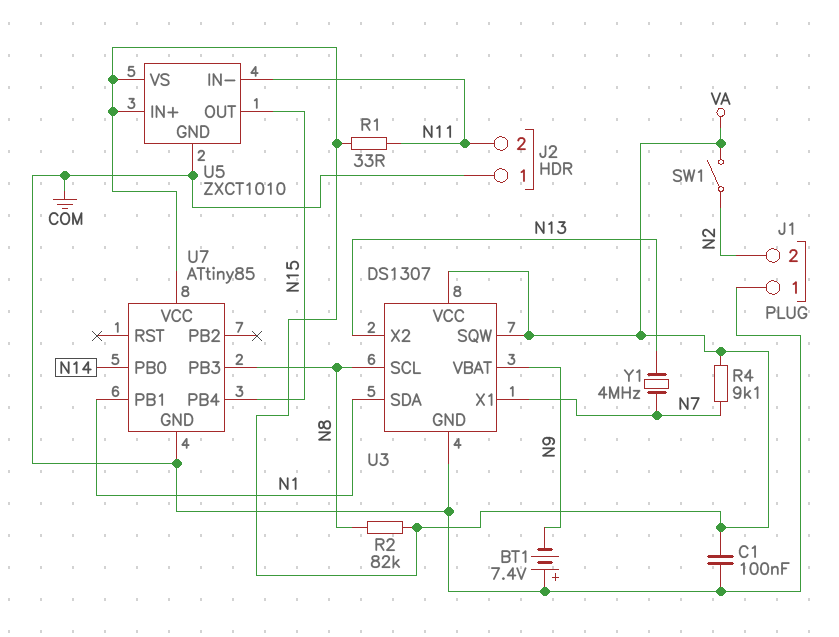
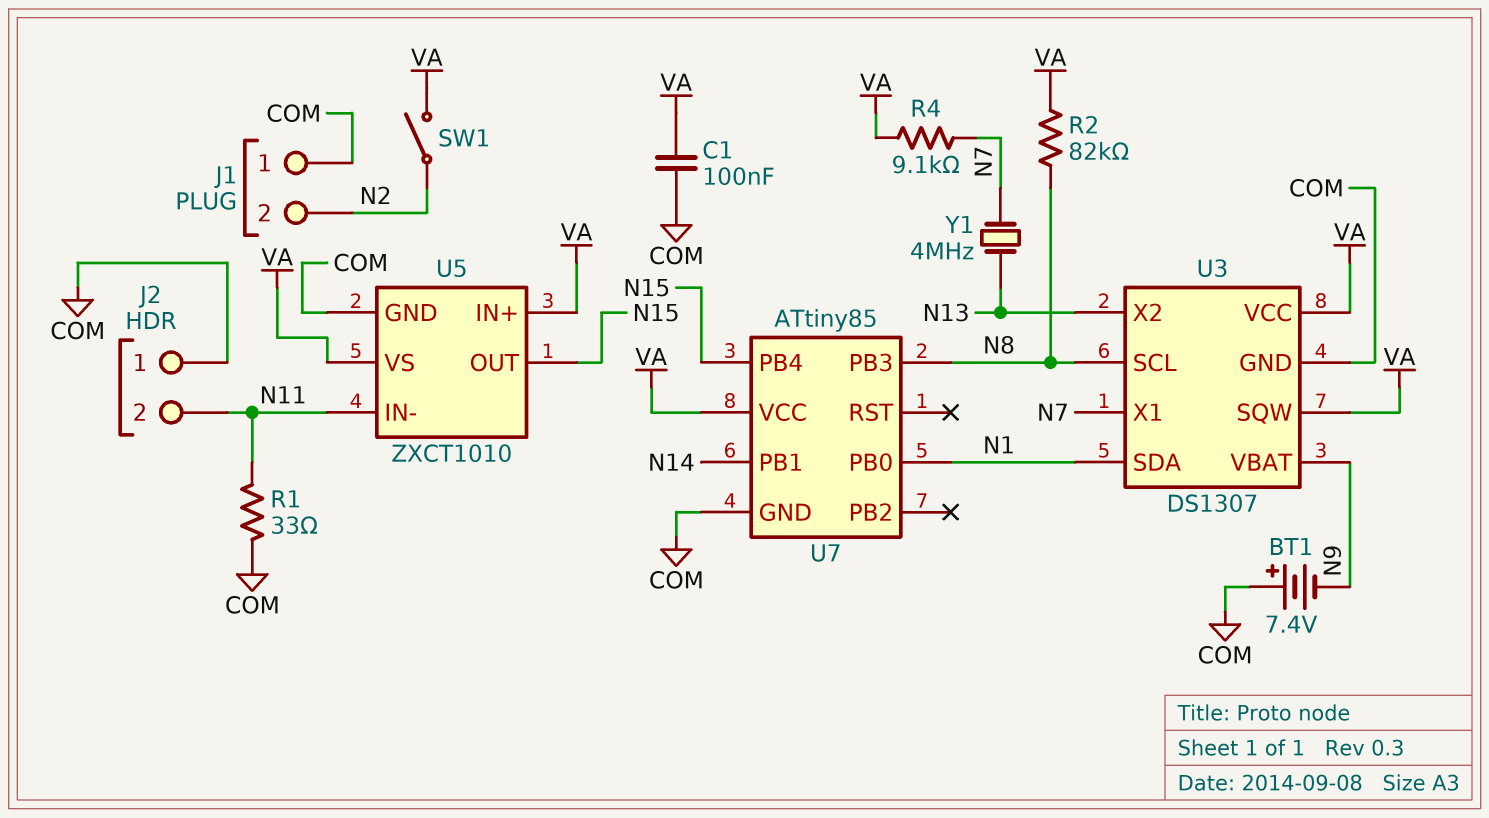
R1: 33 (N11, VA) -> 33 (COM, N11)
U7 pin PB0: N14 -> N1
U7 pin PB1: N1 -> N14

